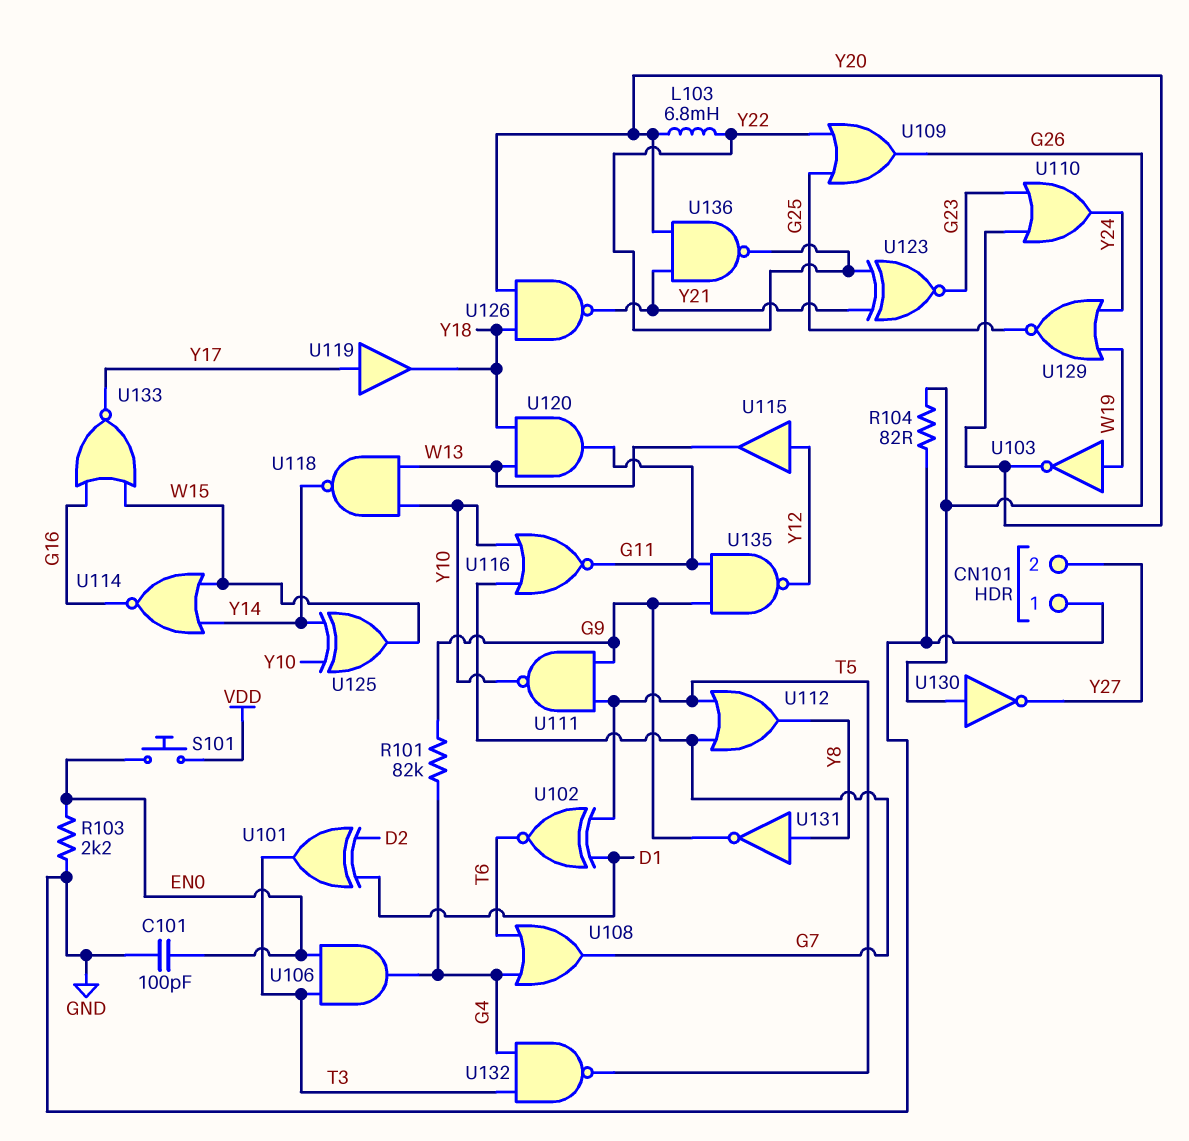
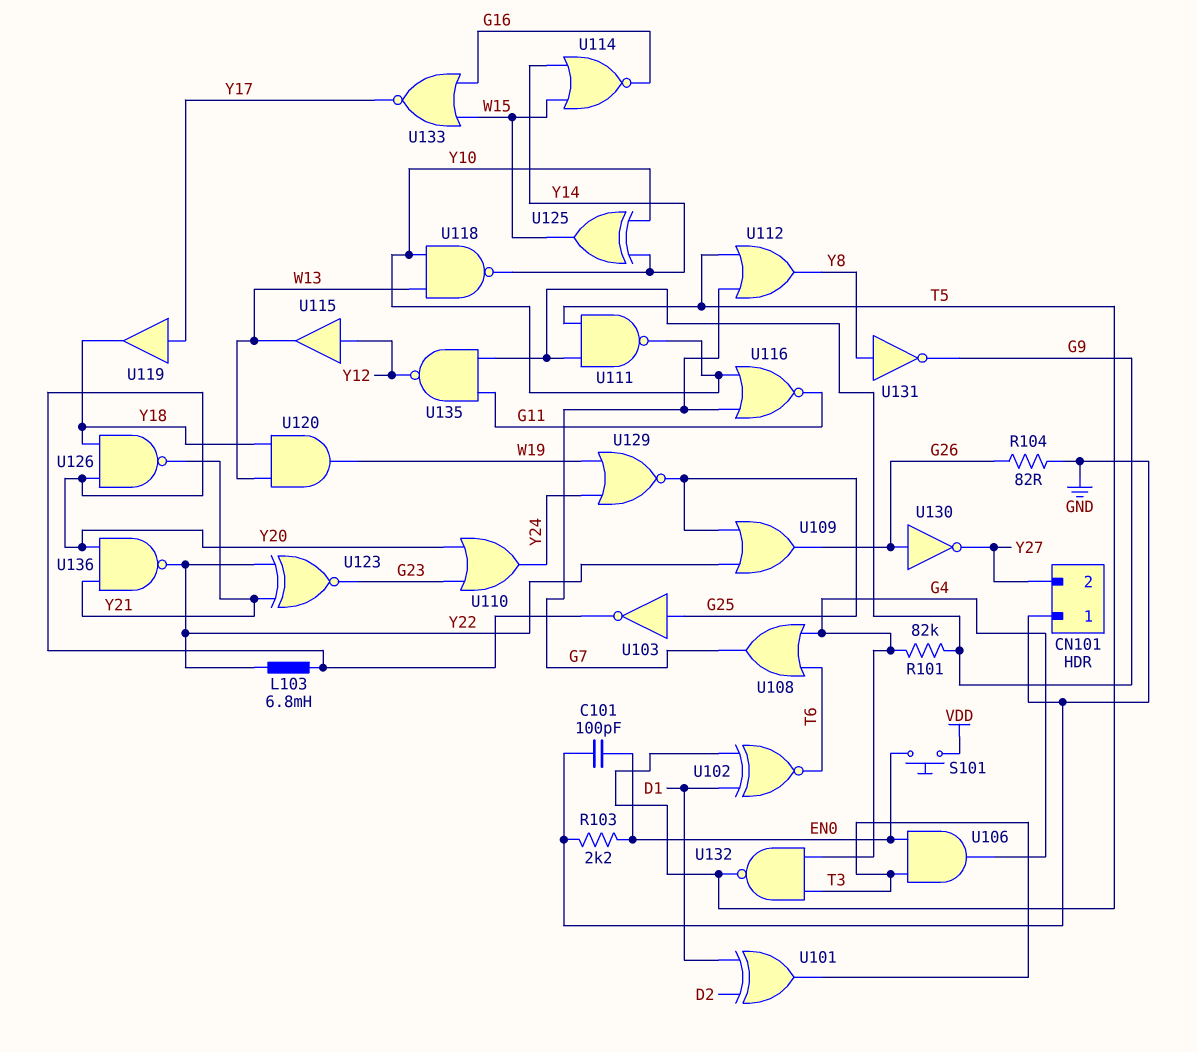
U103: NOT (in W19, out Y20) -> NOT (in G25, out Y20)
U120: AND (in W13, in Y18, out G11) -> AND (in W13, in Y18, out W19)

